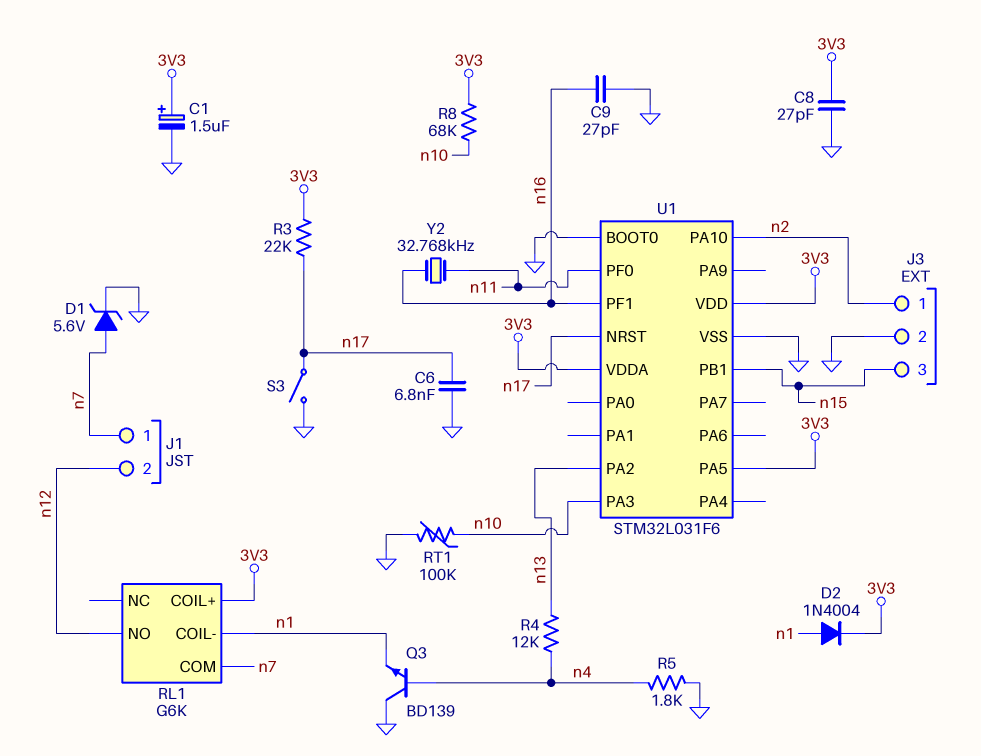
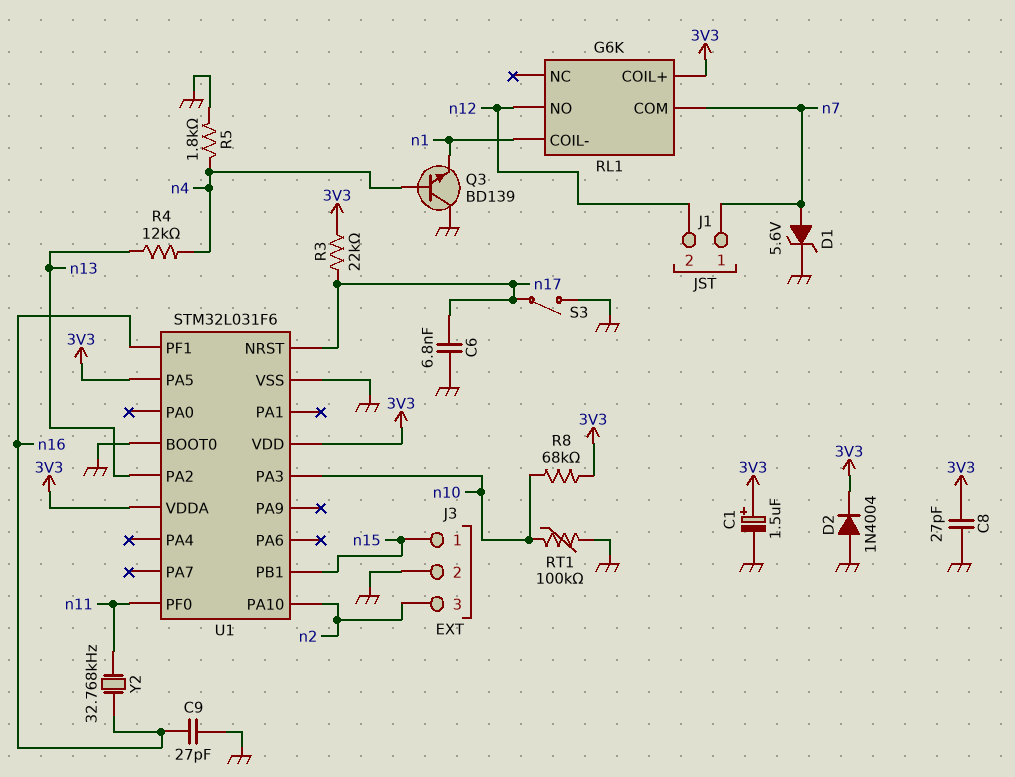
D2: diode 1N4004 (A n1, K 3V3) -> diode 1N4004 (A GND, K 3V3)
J3 pin 1: n2 -> n15
J3 pin 3: n15 -> n2

